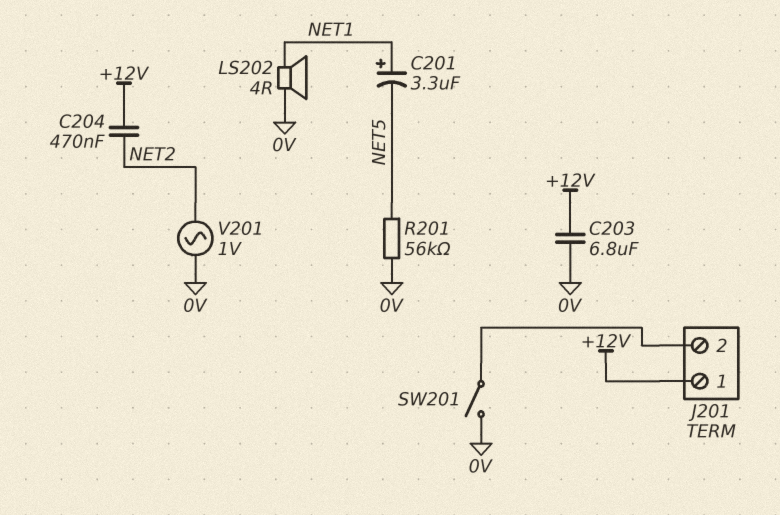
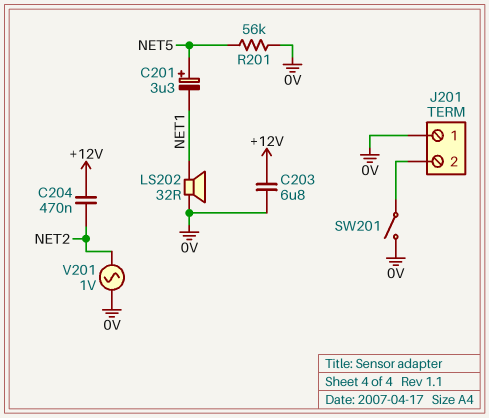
C201: 3.3uF (plus NET1, minus NET5) -> 3.3uF (plus NET5, minus NET1)
J201 pin 1: +12V -> 0V
LS202: speaker 4R (0V, NET1) -> speaker 32R (0V, NET1)

